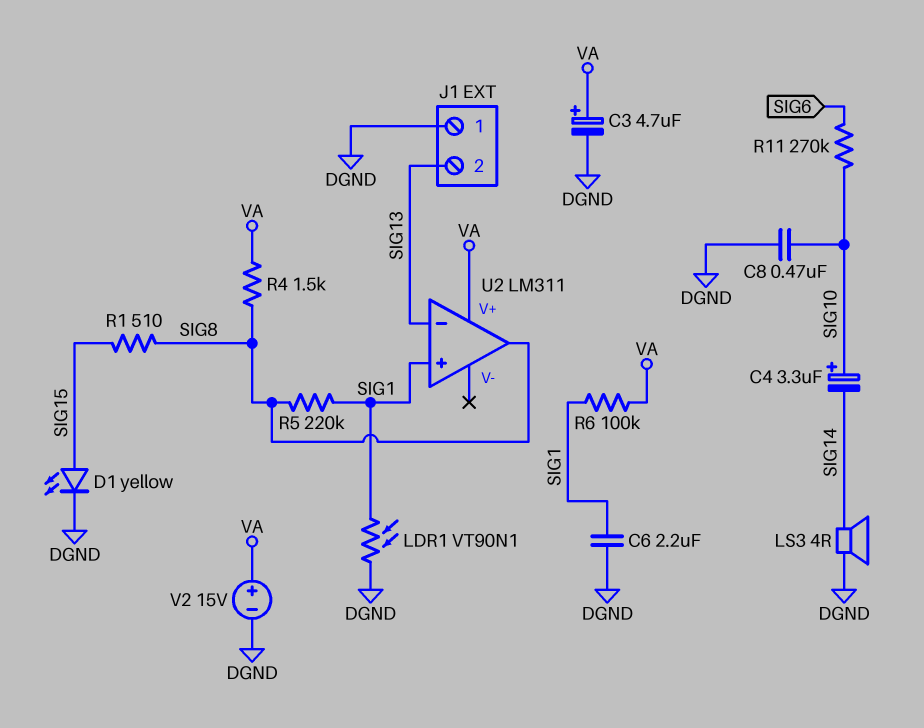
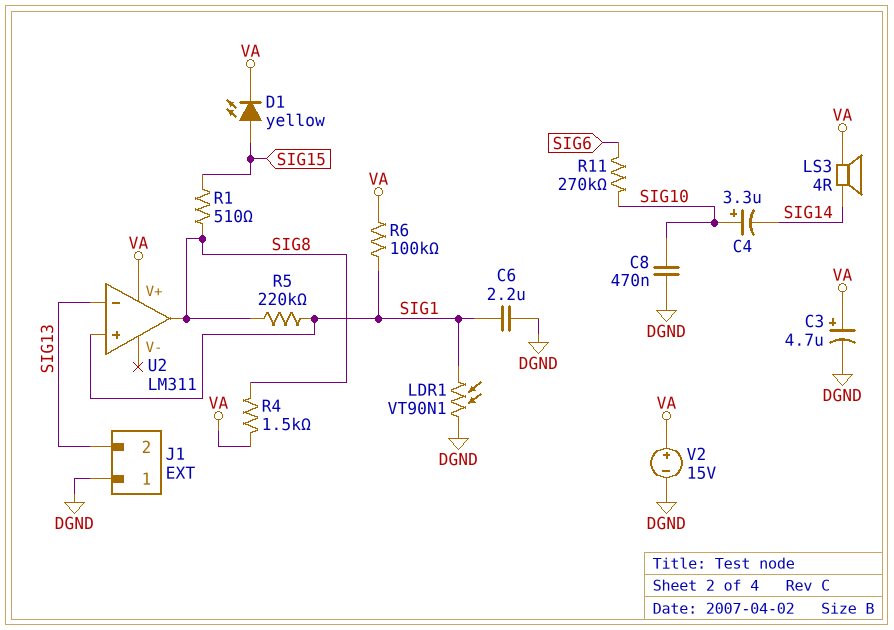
D1: LED yellow (A SIG15, K DGND) -> LED yellow (A SIG15, K VA)
LS3: speaker 4R (DGND, SIG14) -> speaker 4R (SIG14, VA)

